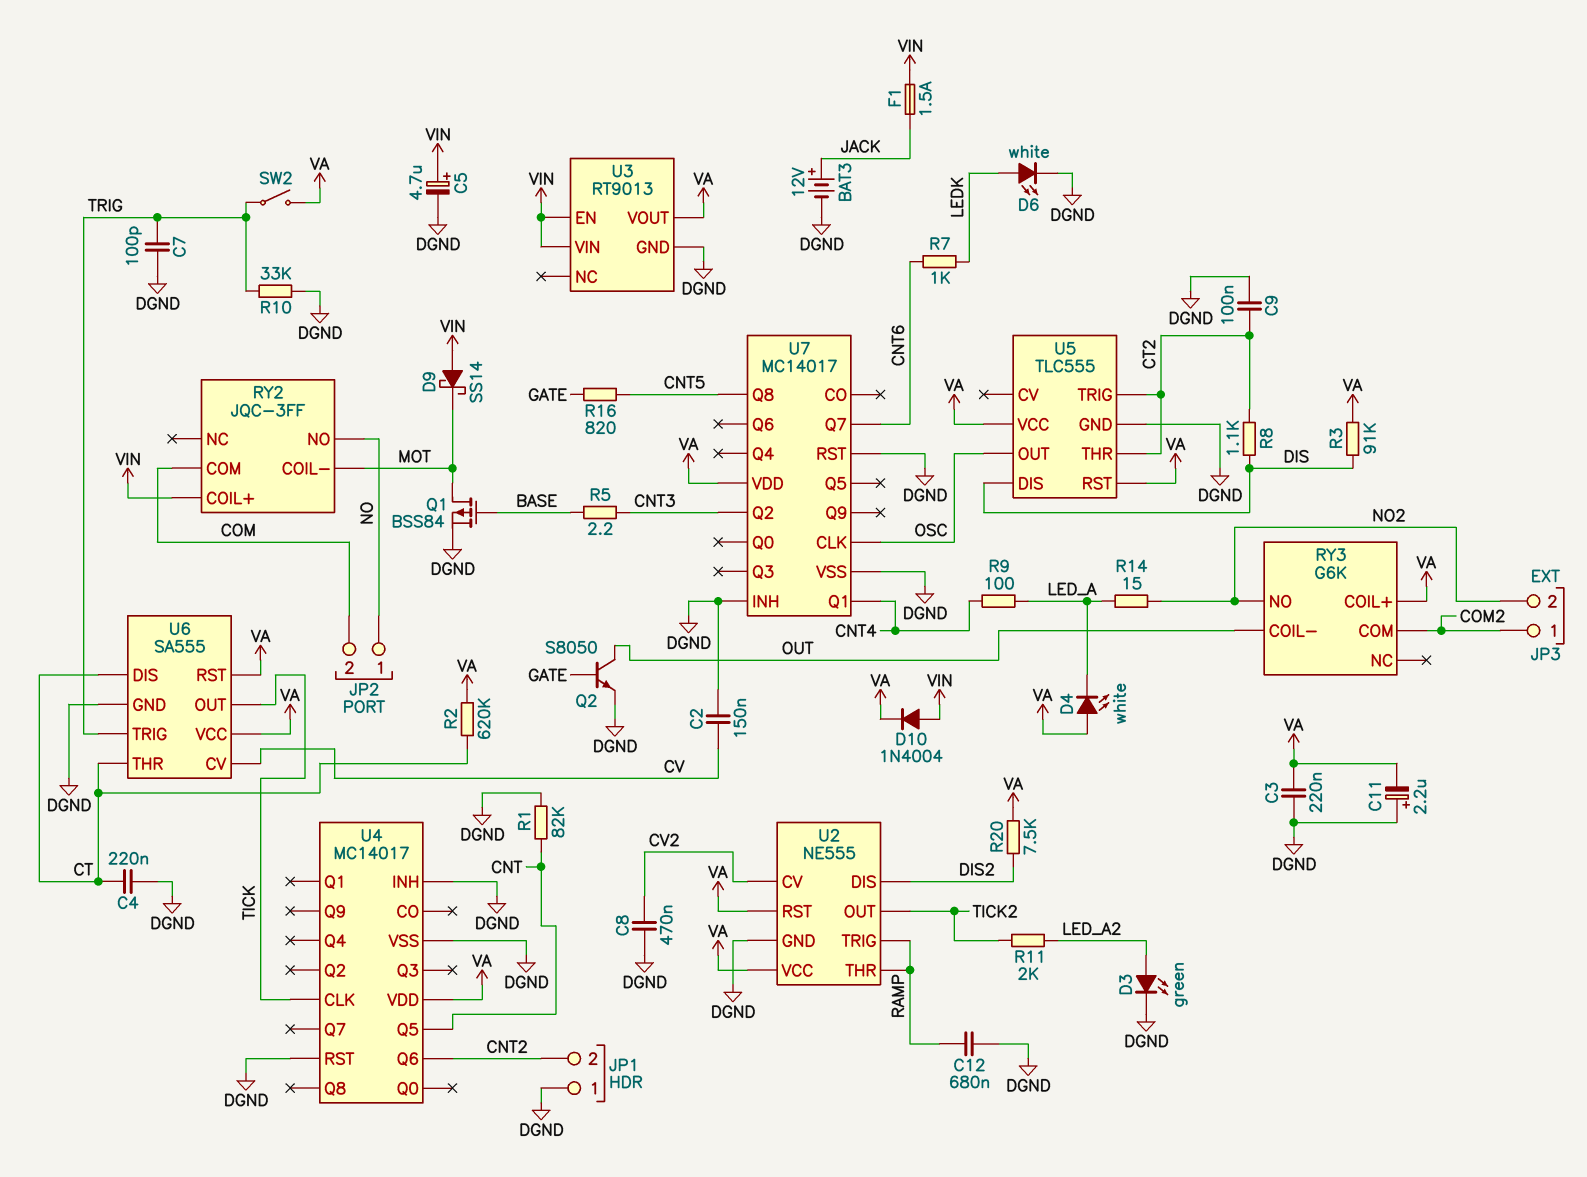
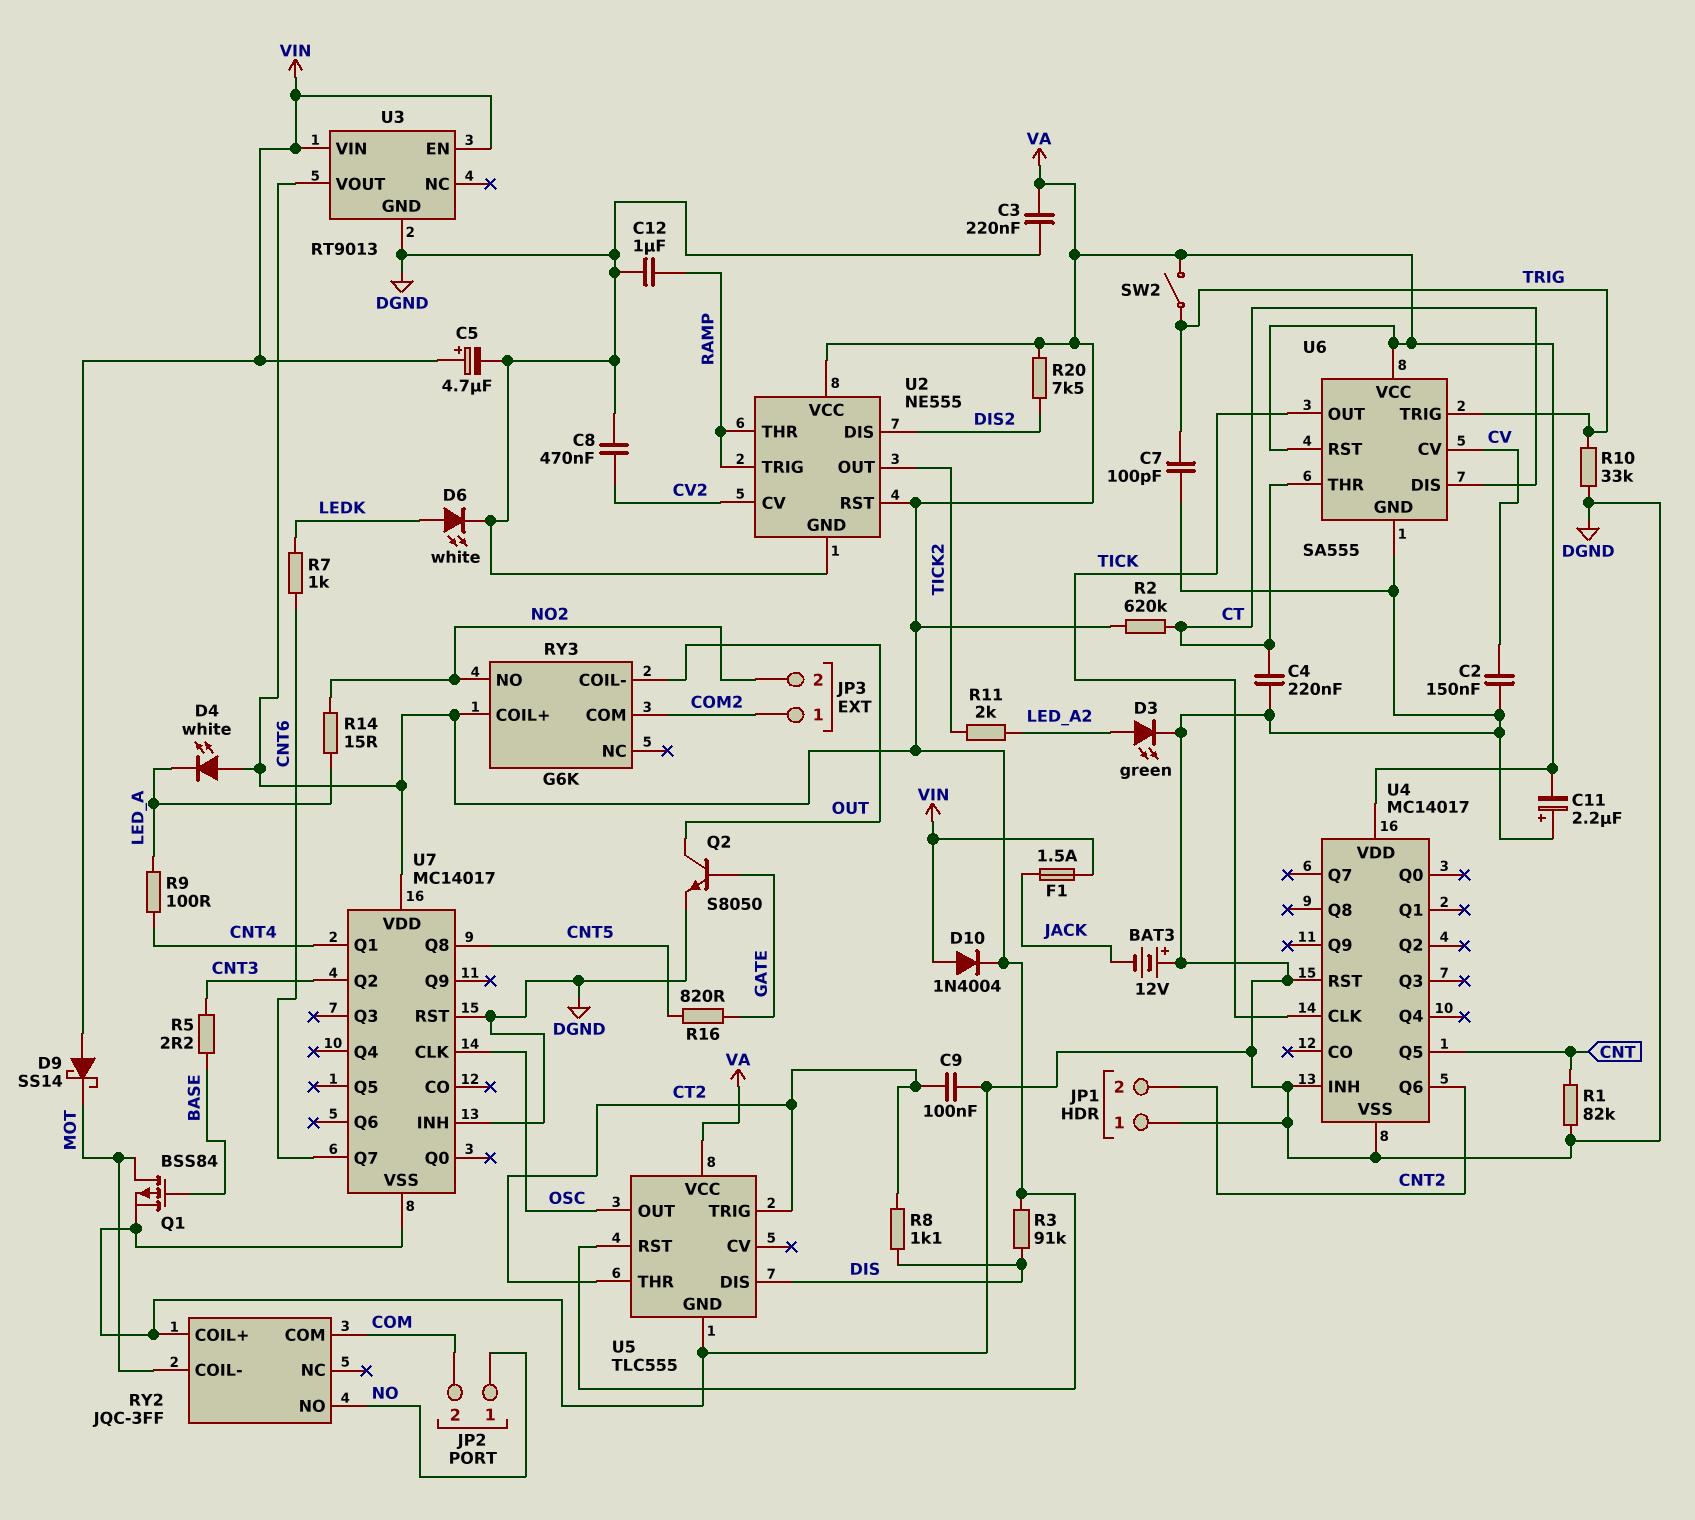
BAT3: 12V (plus JACK, minus DGND) -> 12V (plus DGND, minus JACK)
C12: 680nF (DGND, RAMP) -> 1uF (DGND, RAMP)
RY2 pin COIL+: VIN -> DGND

